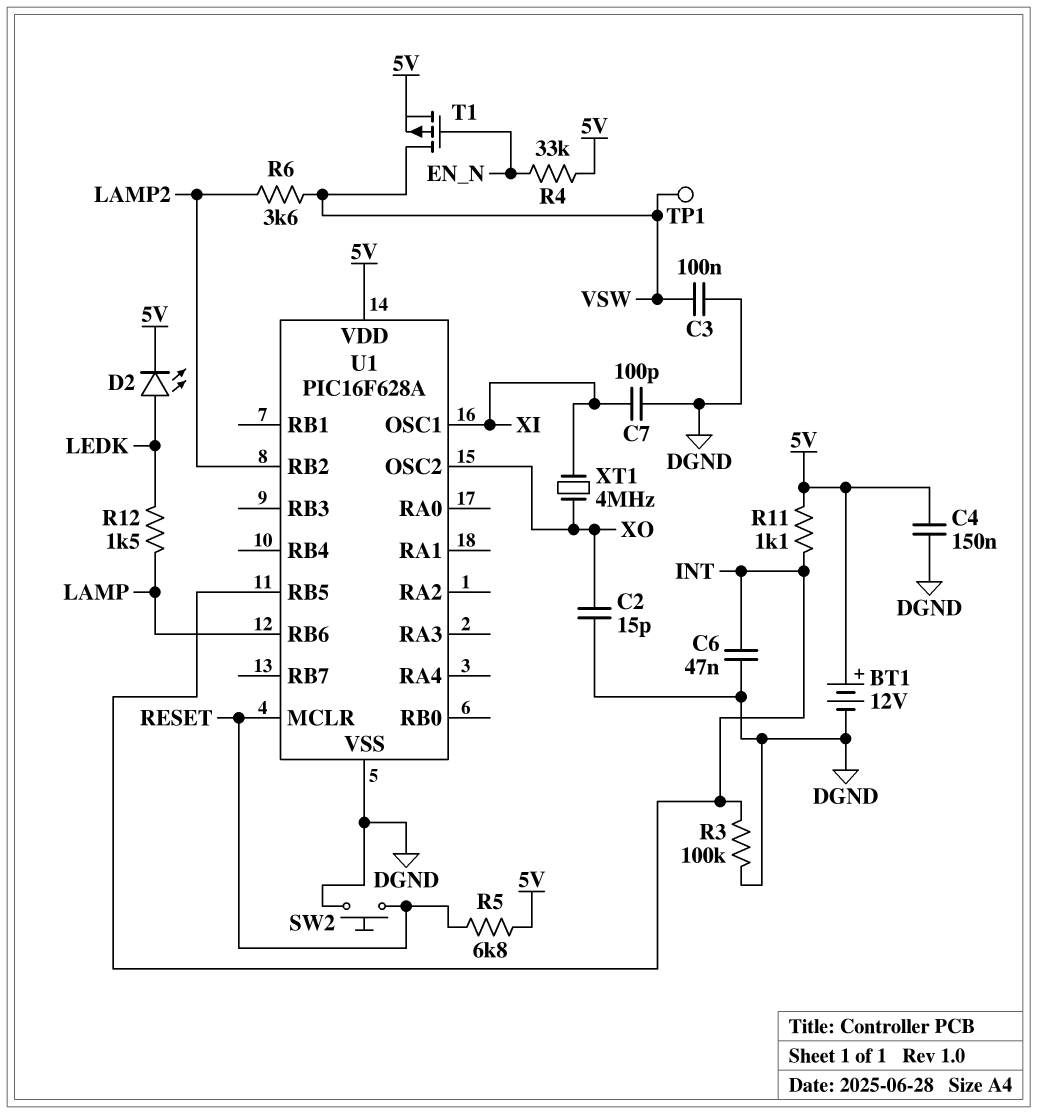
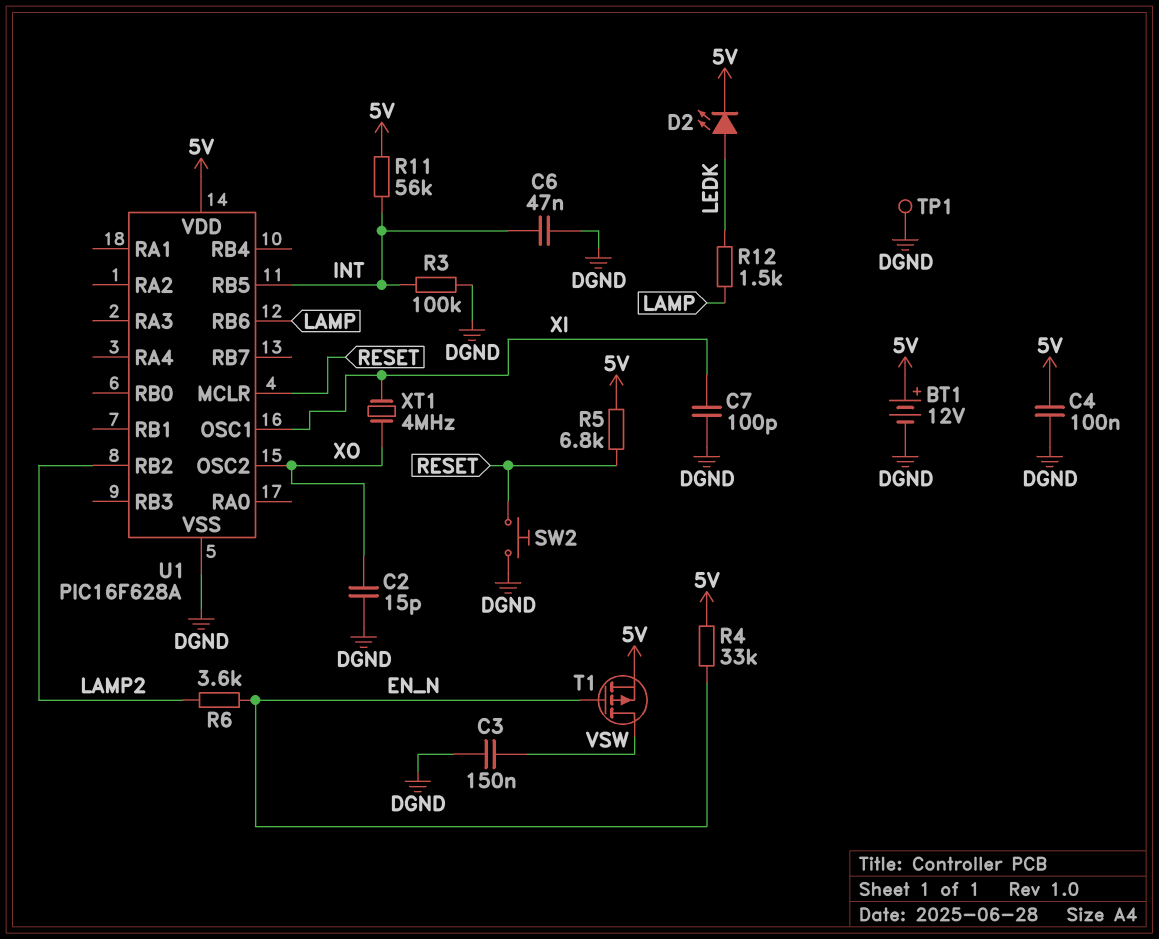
C3: 100nF (DGND, VSW) -> 150nF (DGND, VSW)
C4: 150nF (5V, DGND) -> 100nF (5V, DGND)
R6: 3.6k (LAMP2, VSW) -> 3.6k (EN_N, LAMP2)
R11: 1.1k (5V, INT) -> 56k (5V, INT)
TP1: test point (VSW) -> test point (DGND)

